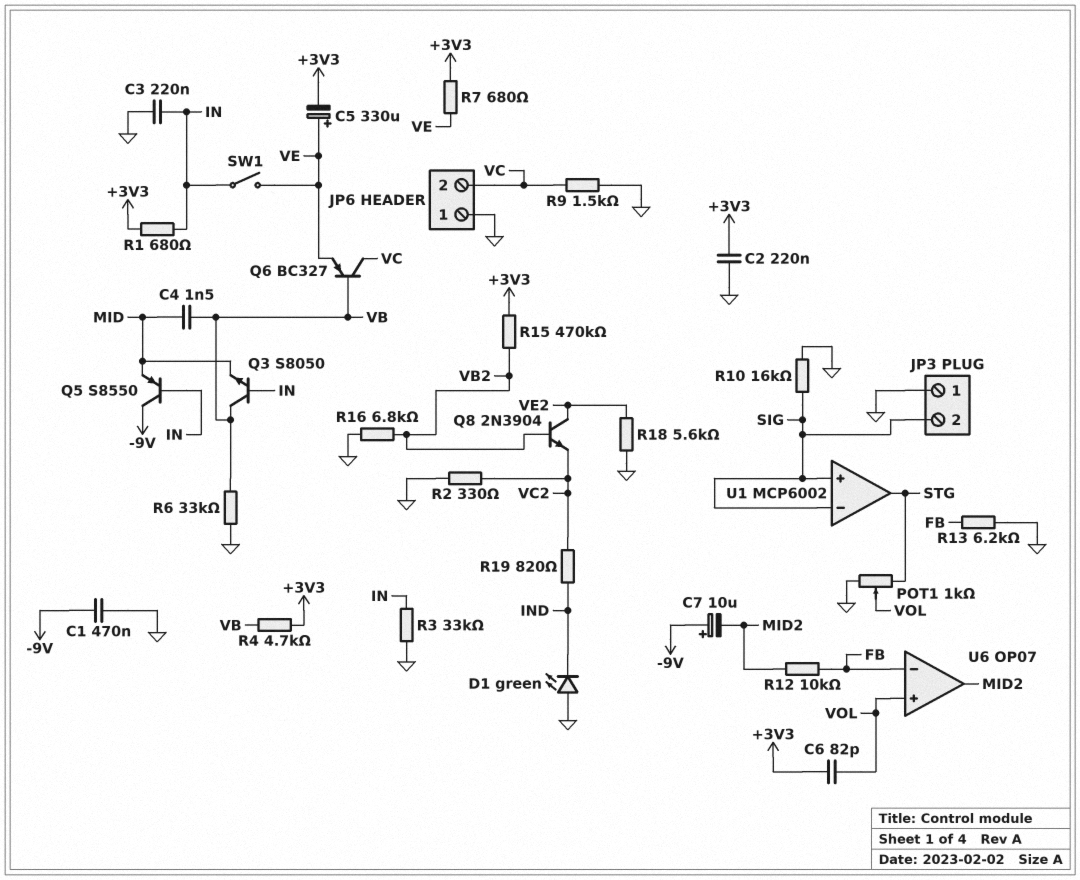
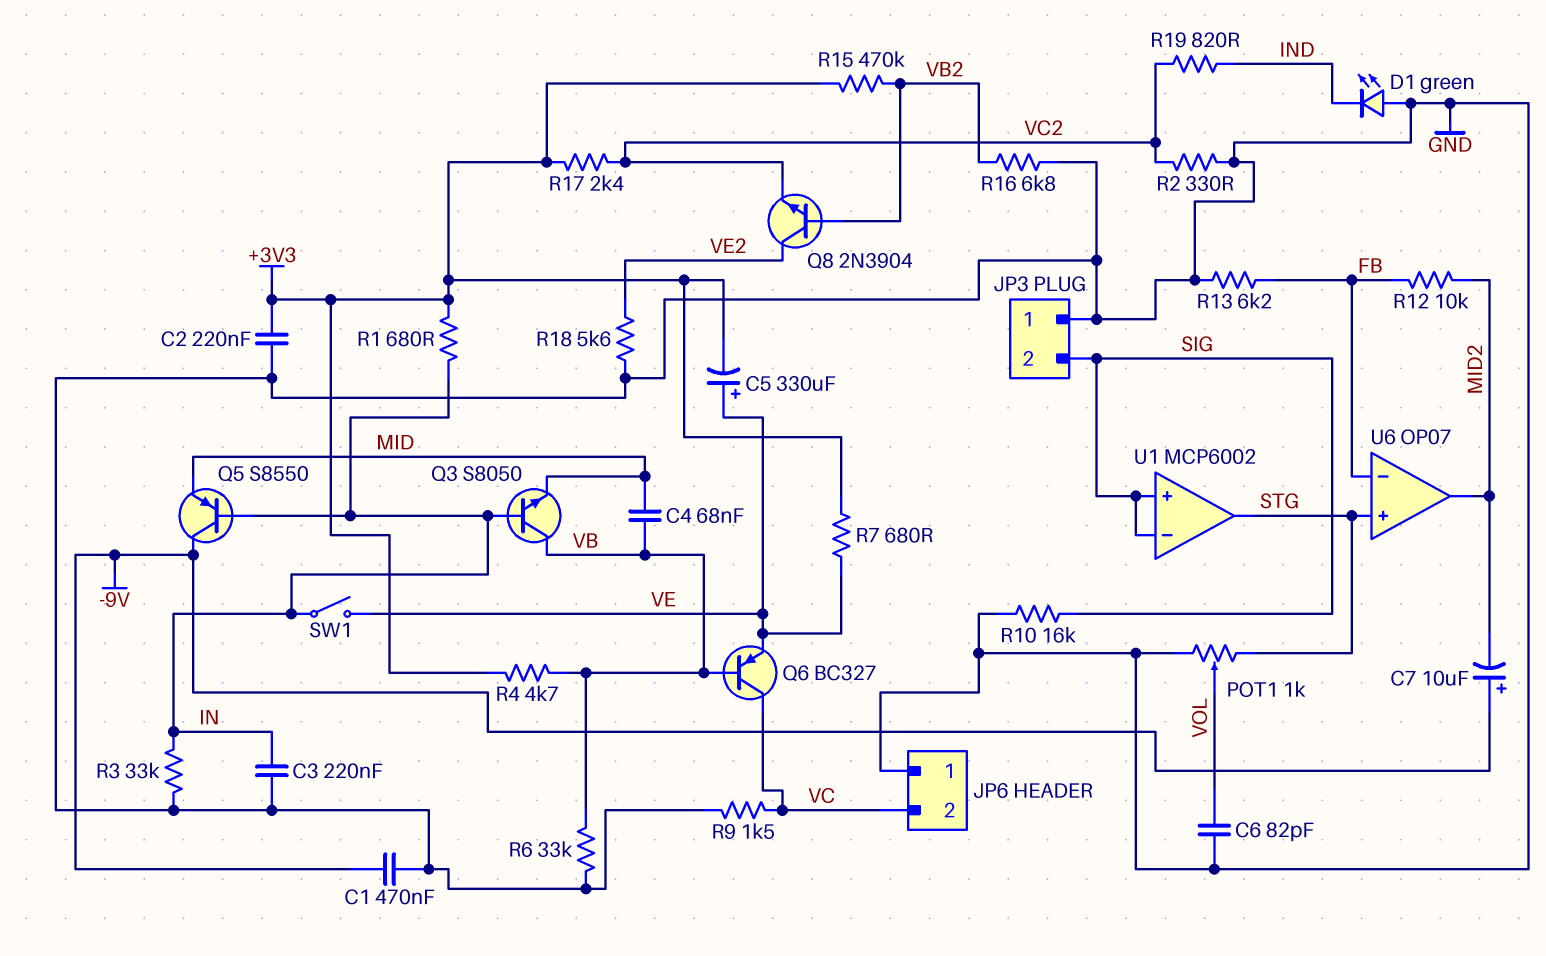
C4: 1.5nF (MID, VB) -> 68nF (MID, VB)
C6: 82pF (+3V3, VOL) -> 82pF (GND, VOL)
R17: none -> 2.4k (+3V3, VC2)
U6 pin in+: VOL -> STG

